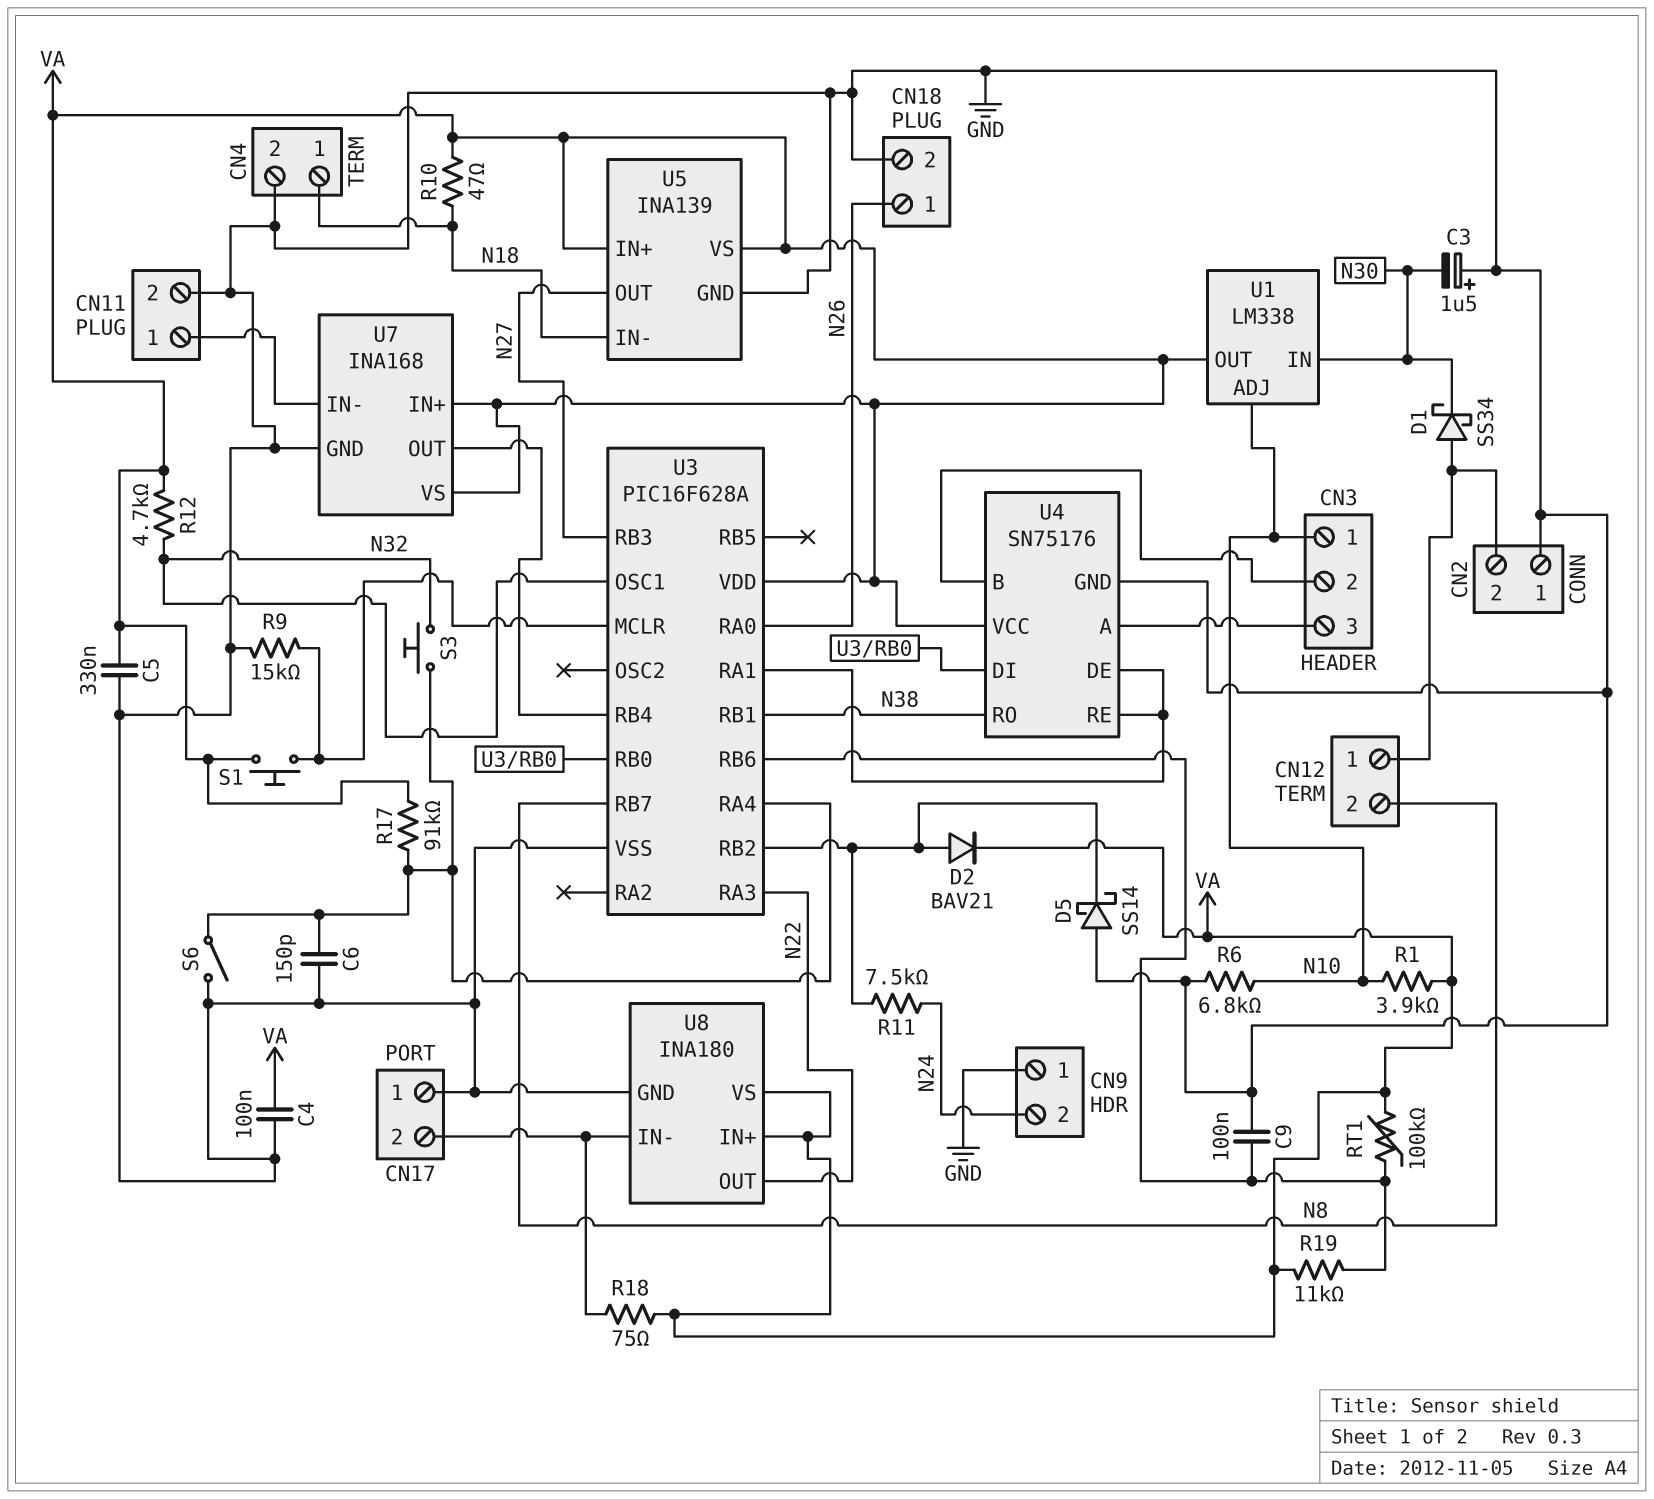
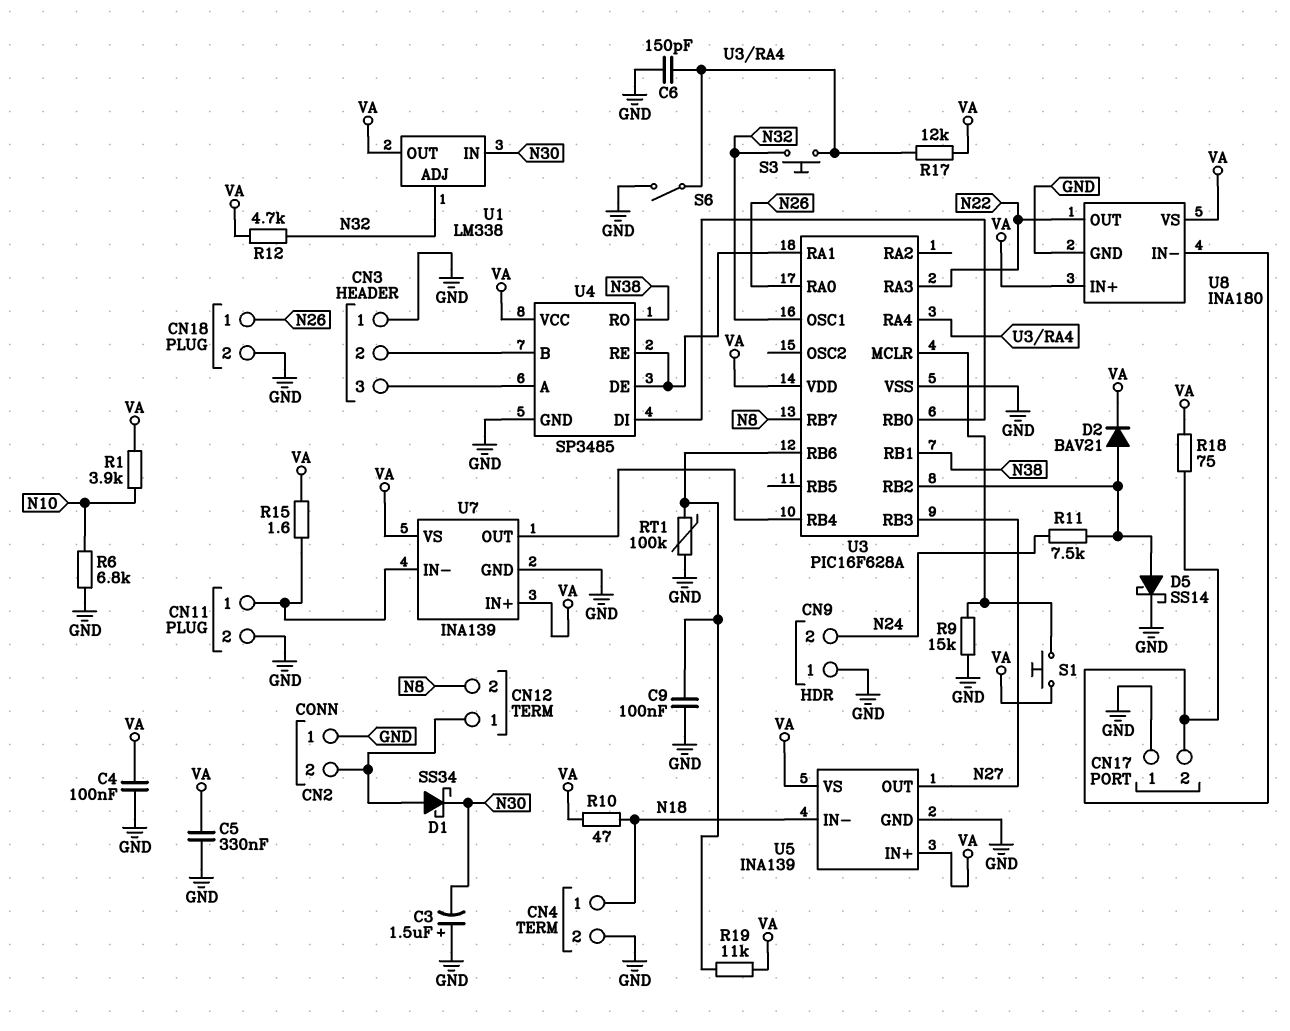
CN3 pin 1: N10 -> GND
D5: schottky SS14 (A GND, K U3/RB2) -> schottky SS14 (A U3/RB2, K GND)
R15: none -> 1.6 (CN11/1, VA)
R17: 91k (U3/RA4, VA) -> 12k (U3/RA4, VA)
RT1: 100k (U3/RB6, VA) -> 100k (GND, U3/RB6)
U1 pin ADJ: N10 -> N32
U4: SN75176 -> SP3485
U7: INA168 -> INA139

